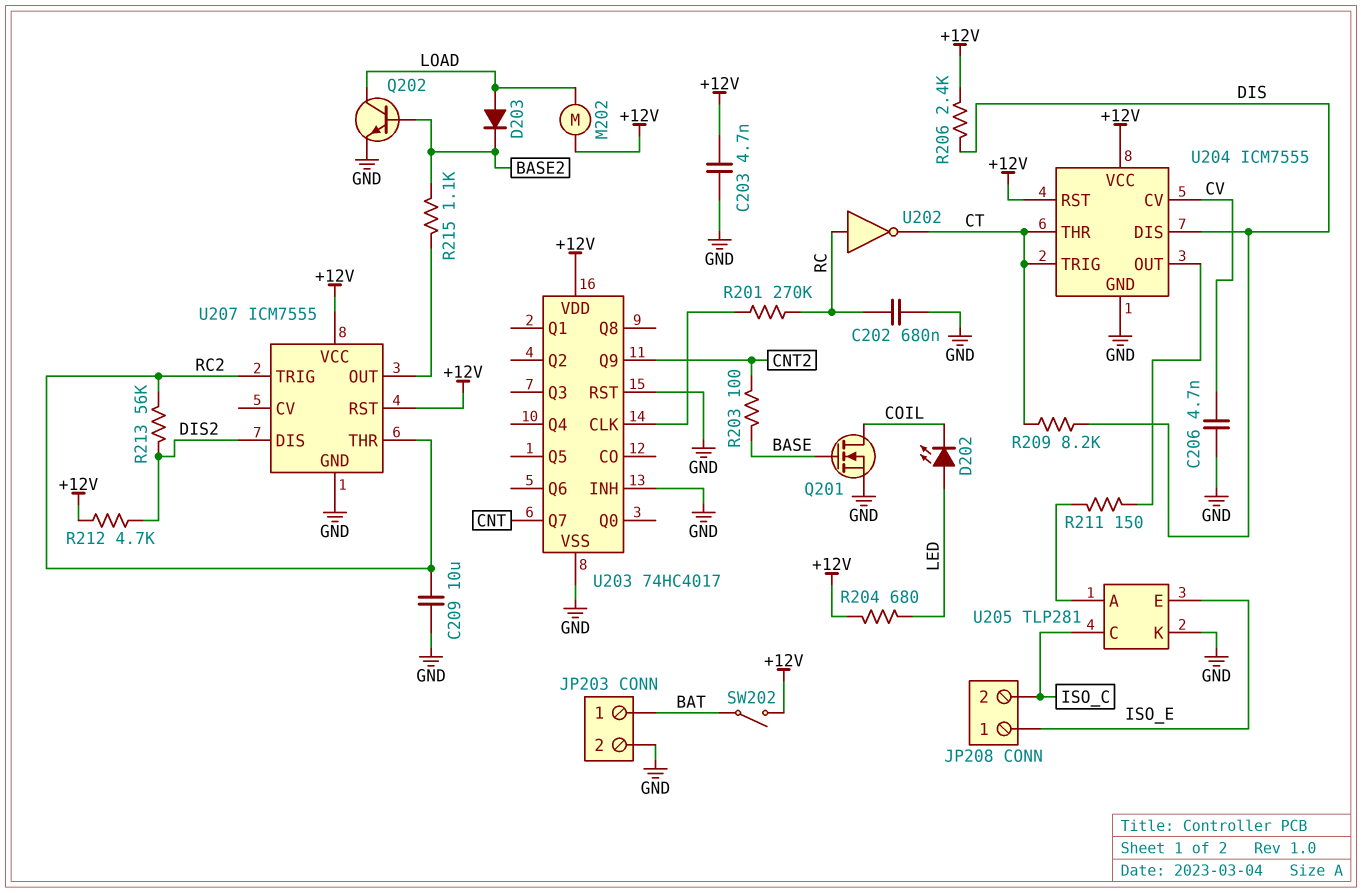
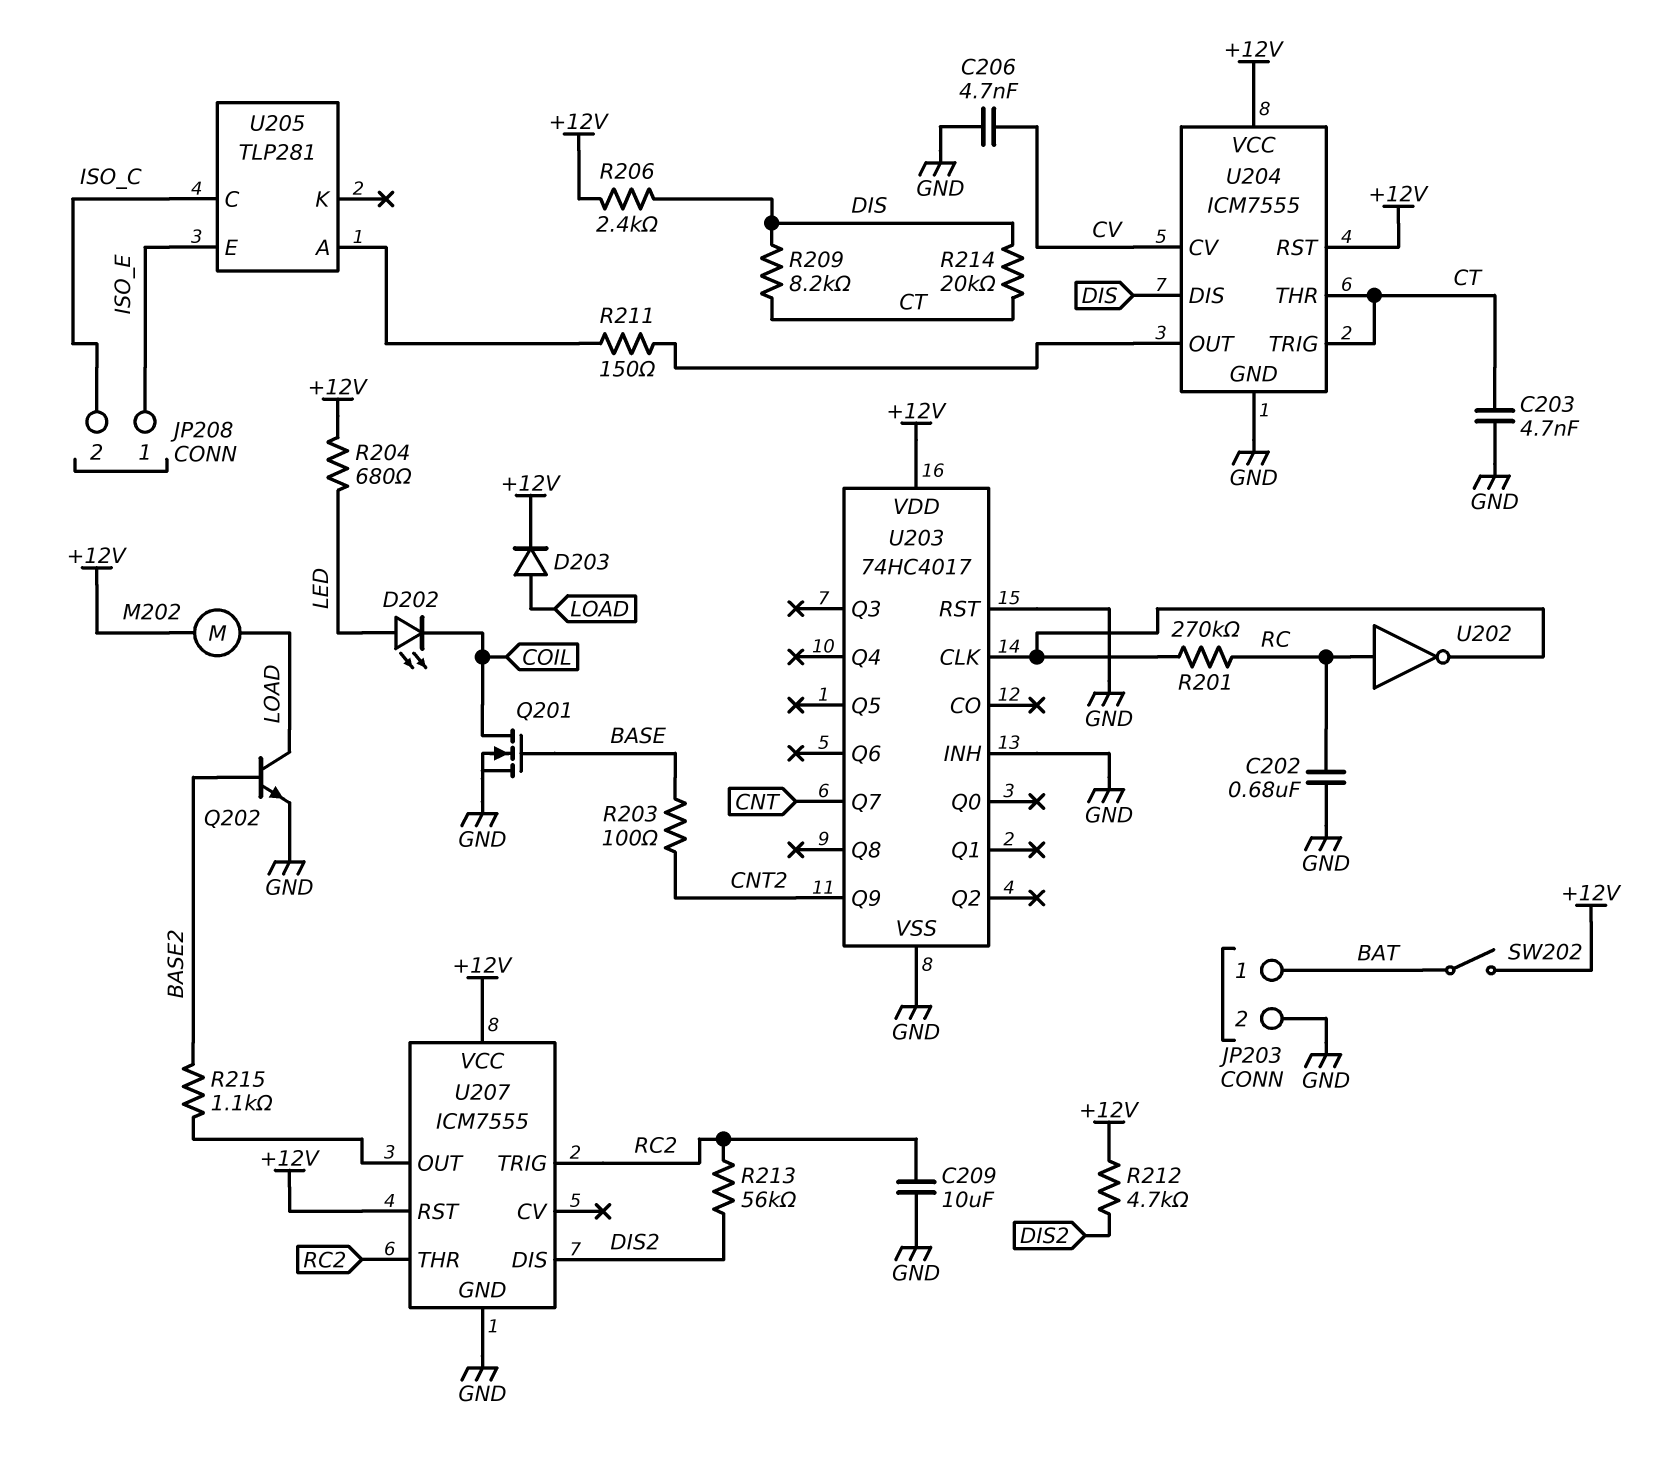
C203: 4.7nF (+12V, GND) -> 4.7nF (CT, GND)
D203: diode (A LOAD, K BASE2) -> diode (A LOAD, K +12V)
R214: none -> 20k (CT, DIS)
U202: NOT (in RC, out CT) -> NOT (in RC, out U203/CLK)
U205 pin K: GND -> none

